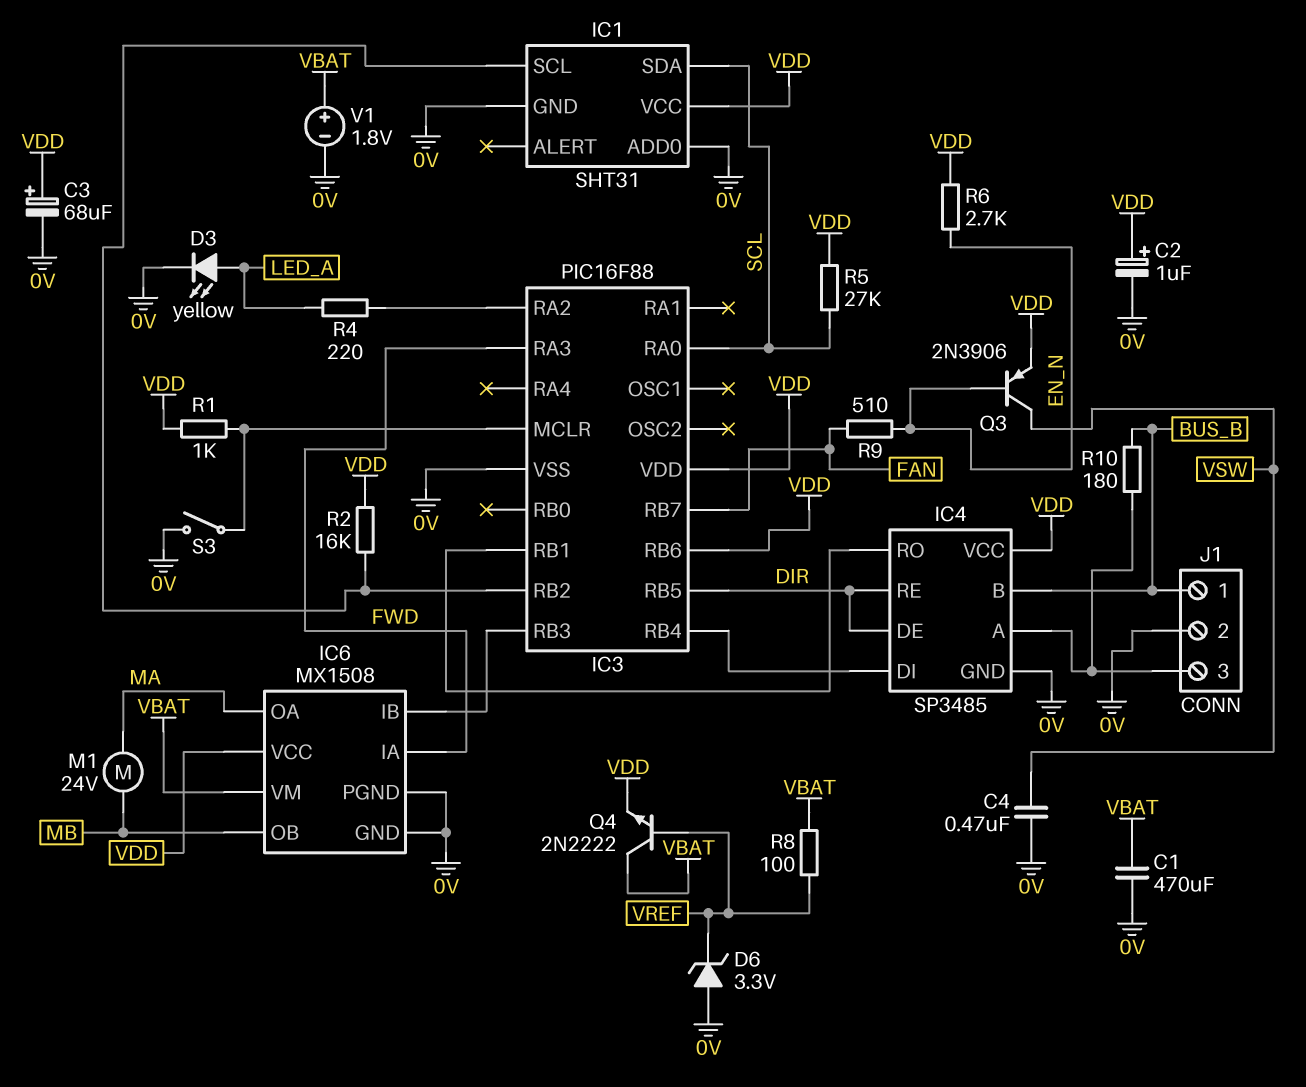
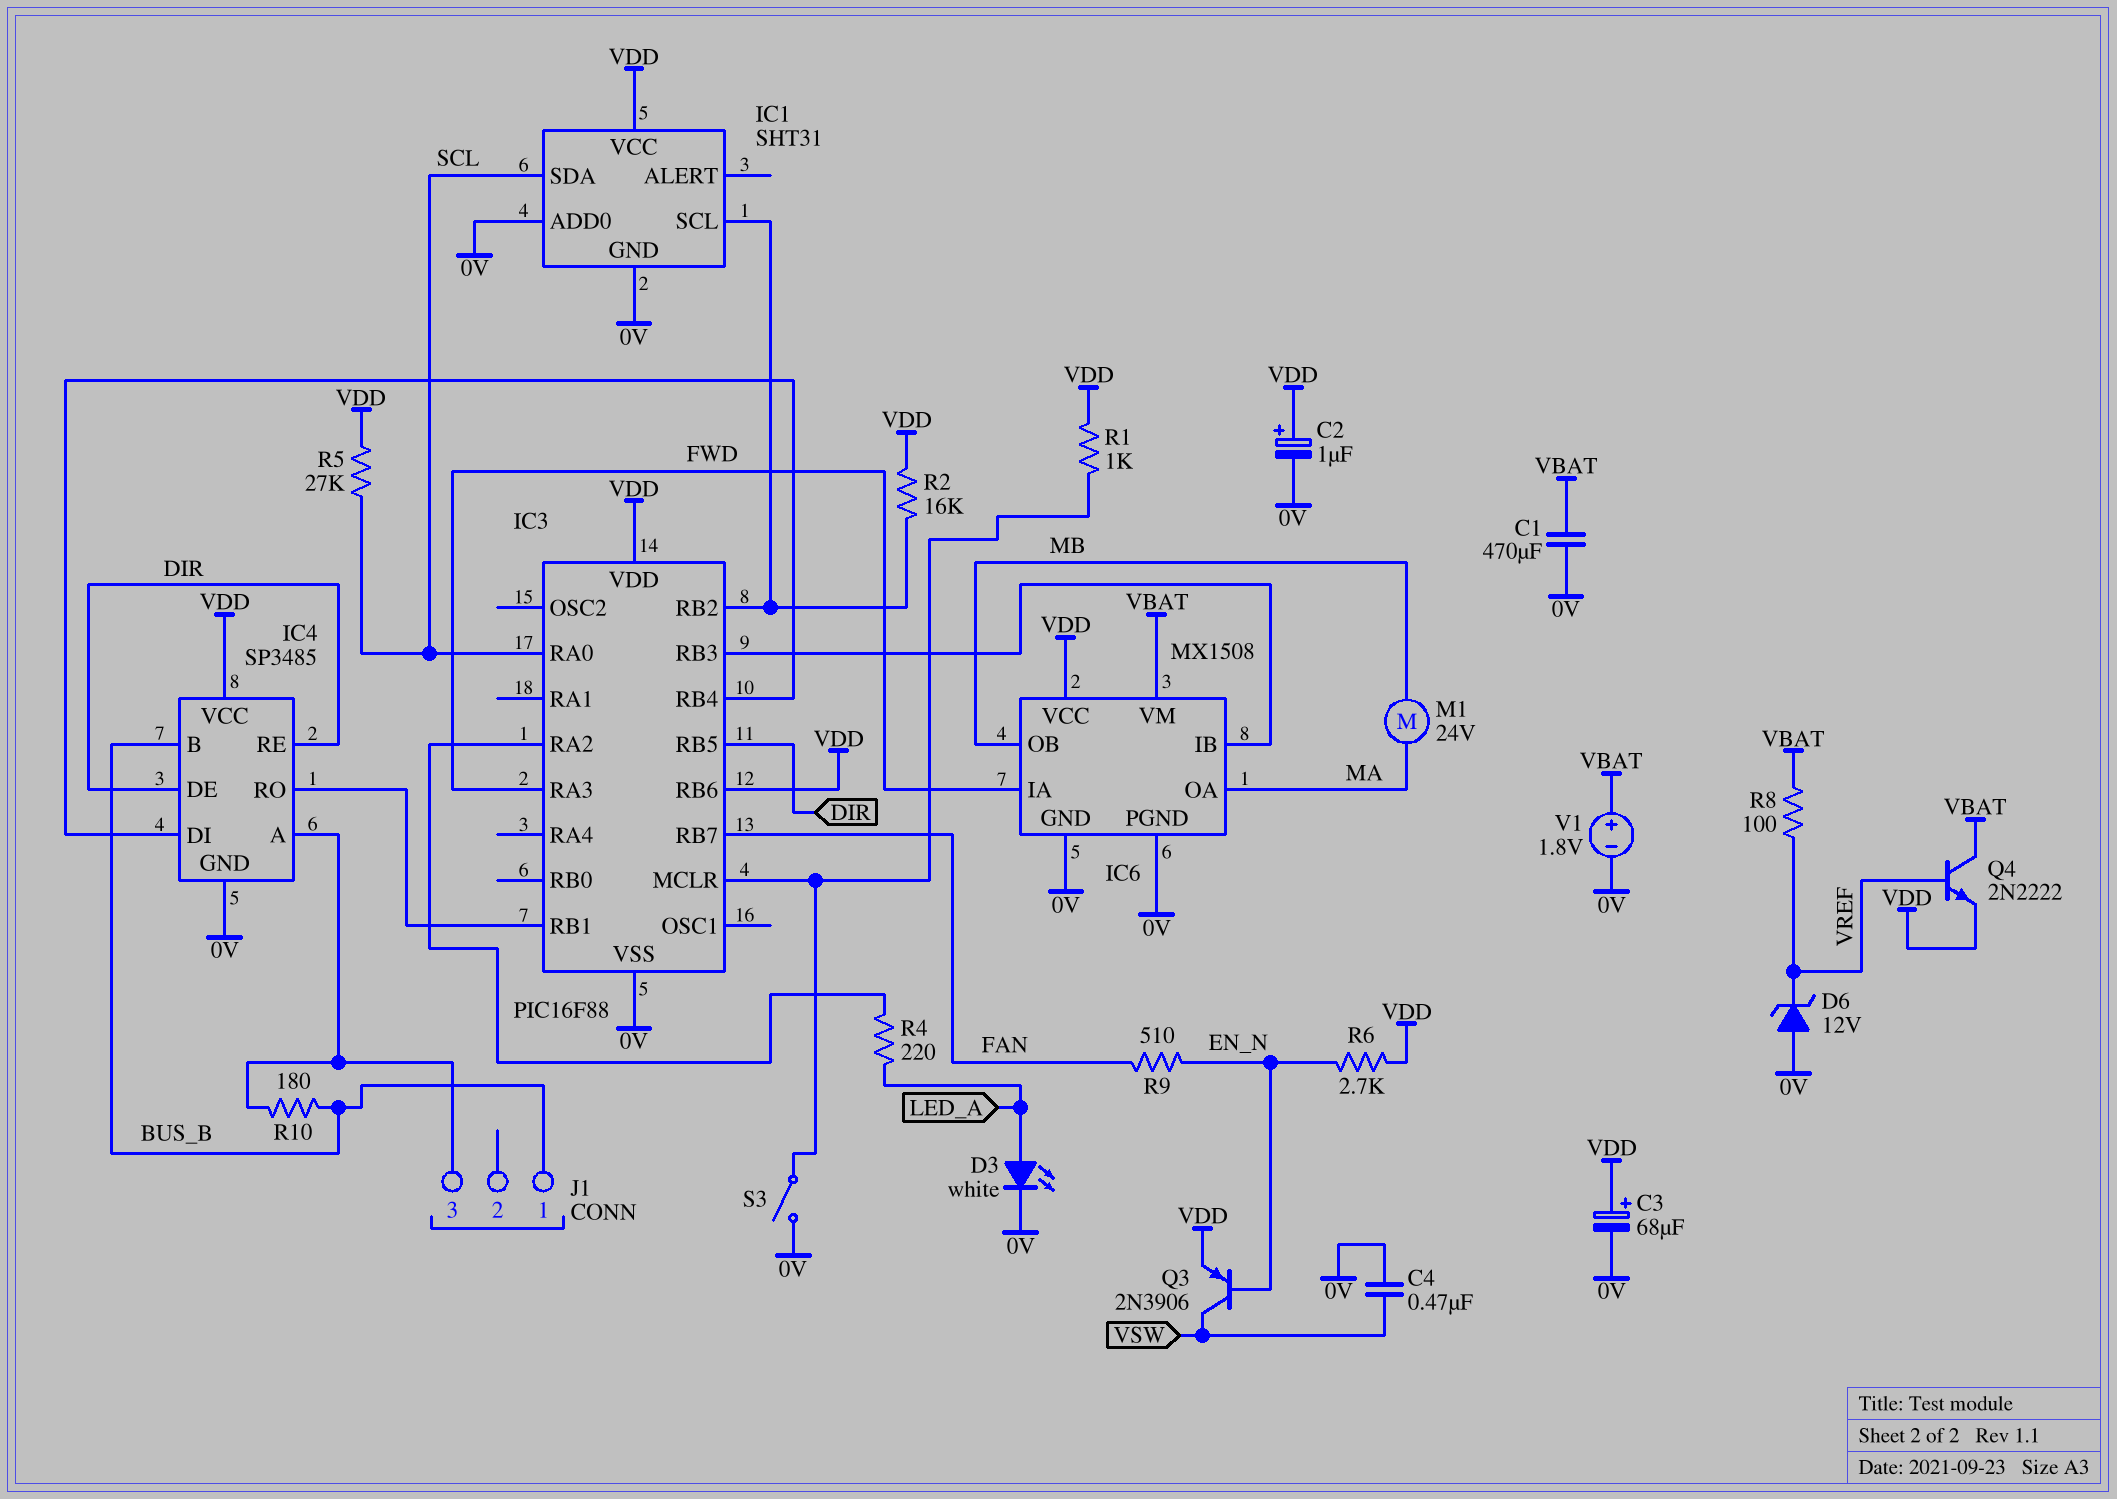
D3: LED yellow (A LED_A, K 0V) -> LED white (A LED_A, K 0V)
D6: zener 3.3V (A 0V, K VREF) -> zener 12V (A 0V, K VREF)
J1 pin 2: 0V -> none

